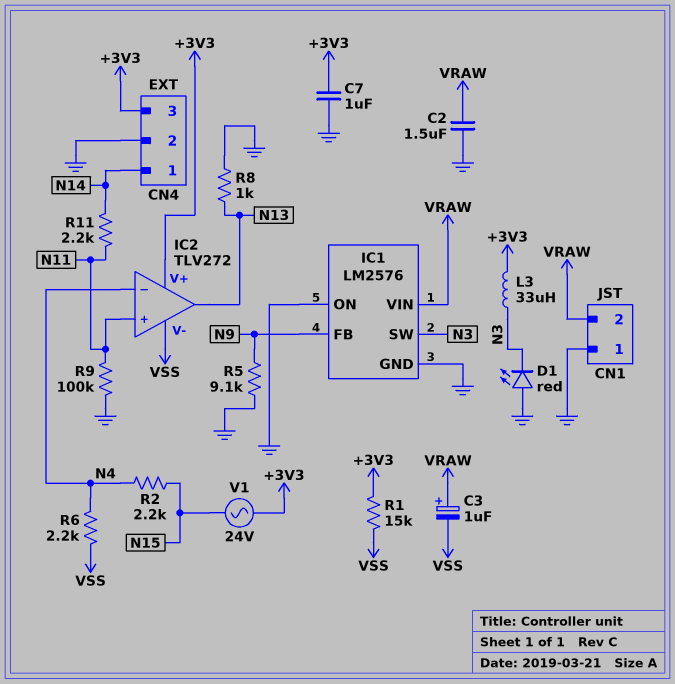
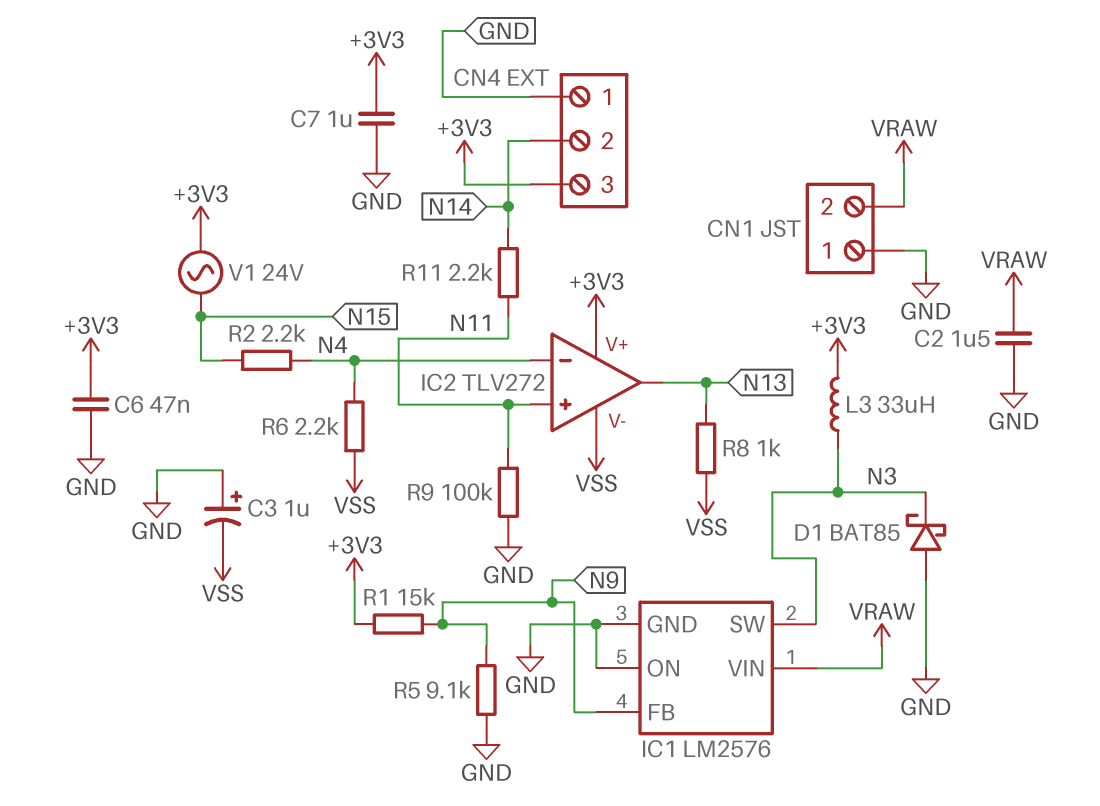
C3: 1uF (plus VRAW, minus VSS) -> 1uF (plus GND, minus VSS)
C6: none -> 47nF (+3V3, GND)
CN4 pin 1: N14 -> GND
CN4 pin 2: GND -> N14
D1: LED red (A GND, K N3) -> schottky BAT85 (A GND, K N3)
R1: 15k (+3V3, VSS) -> 15k (+3V3, N9)
R8: 1k (GND, N13) -> 1k (N13, VSS)

